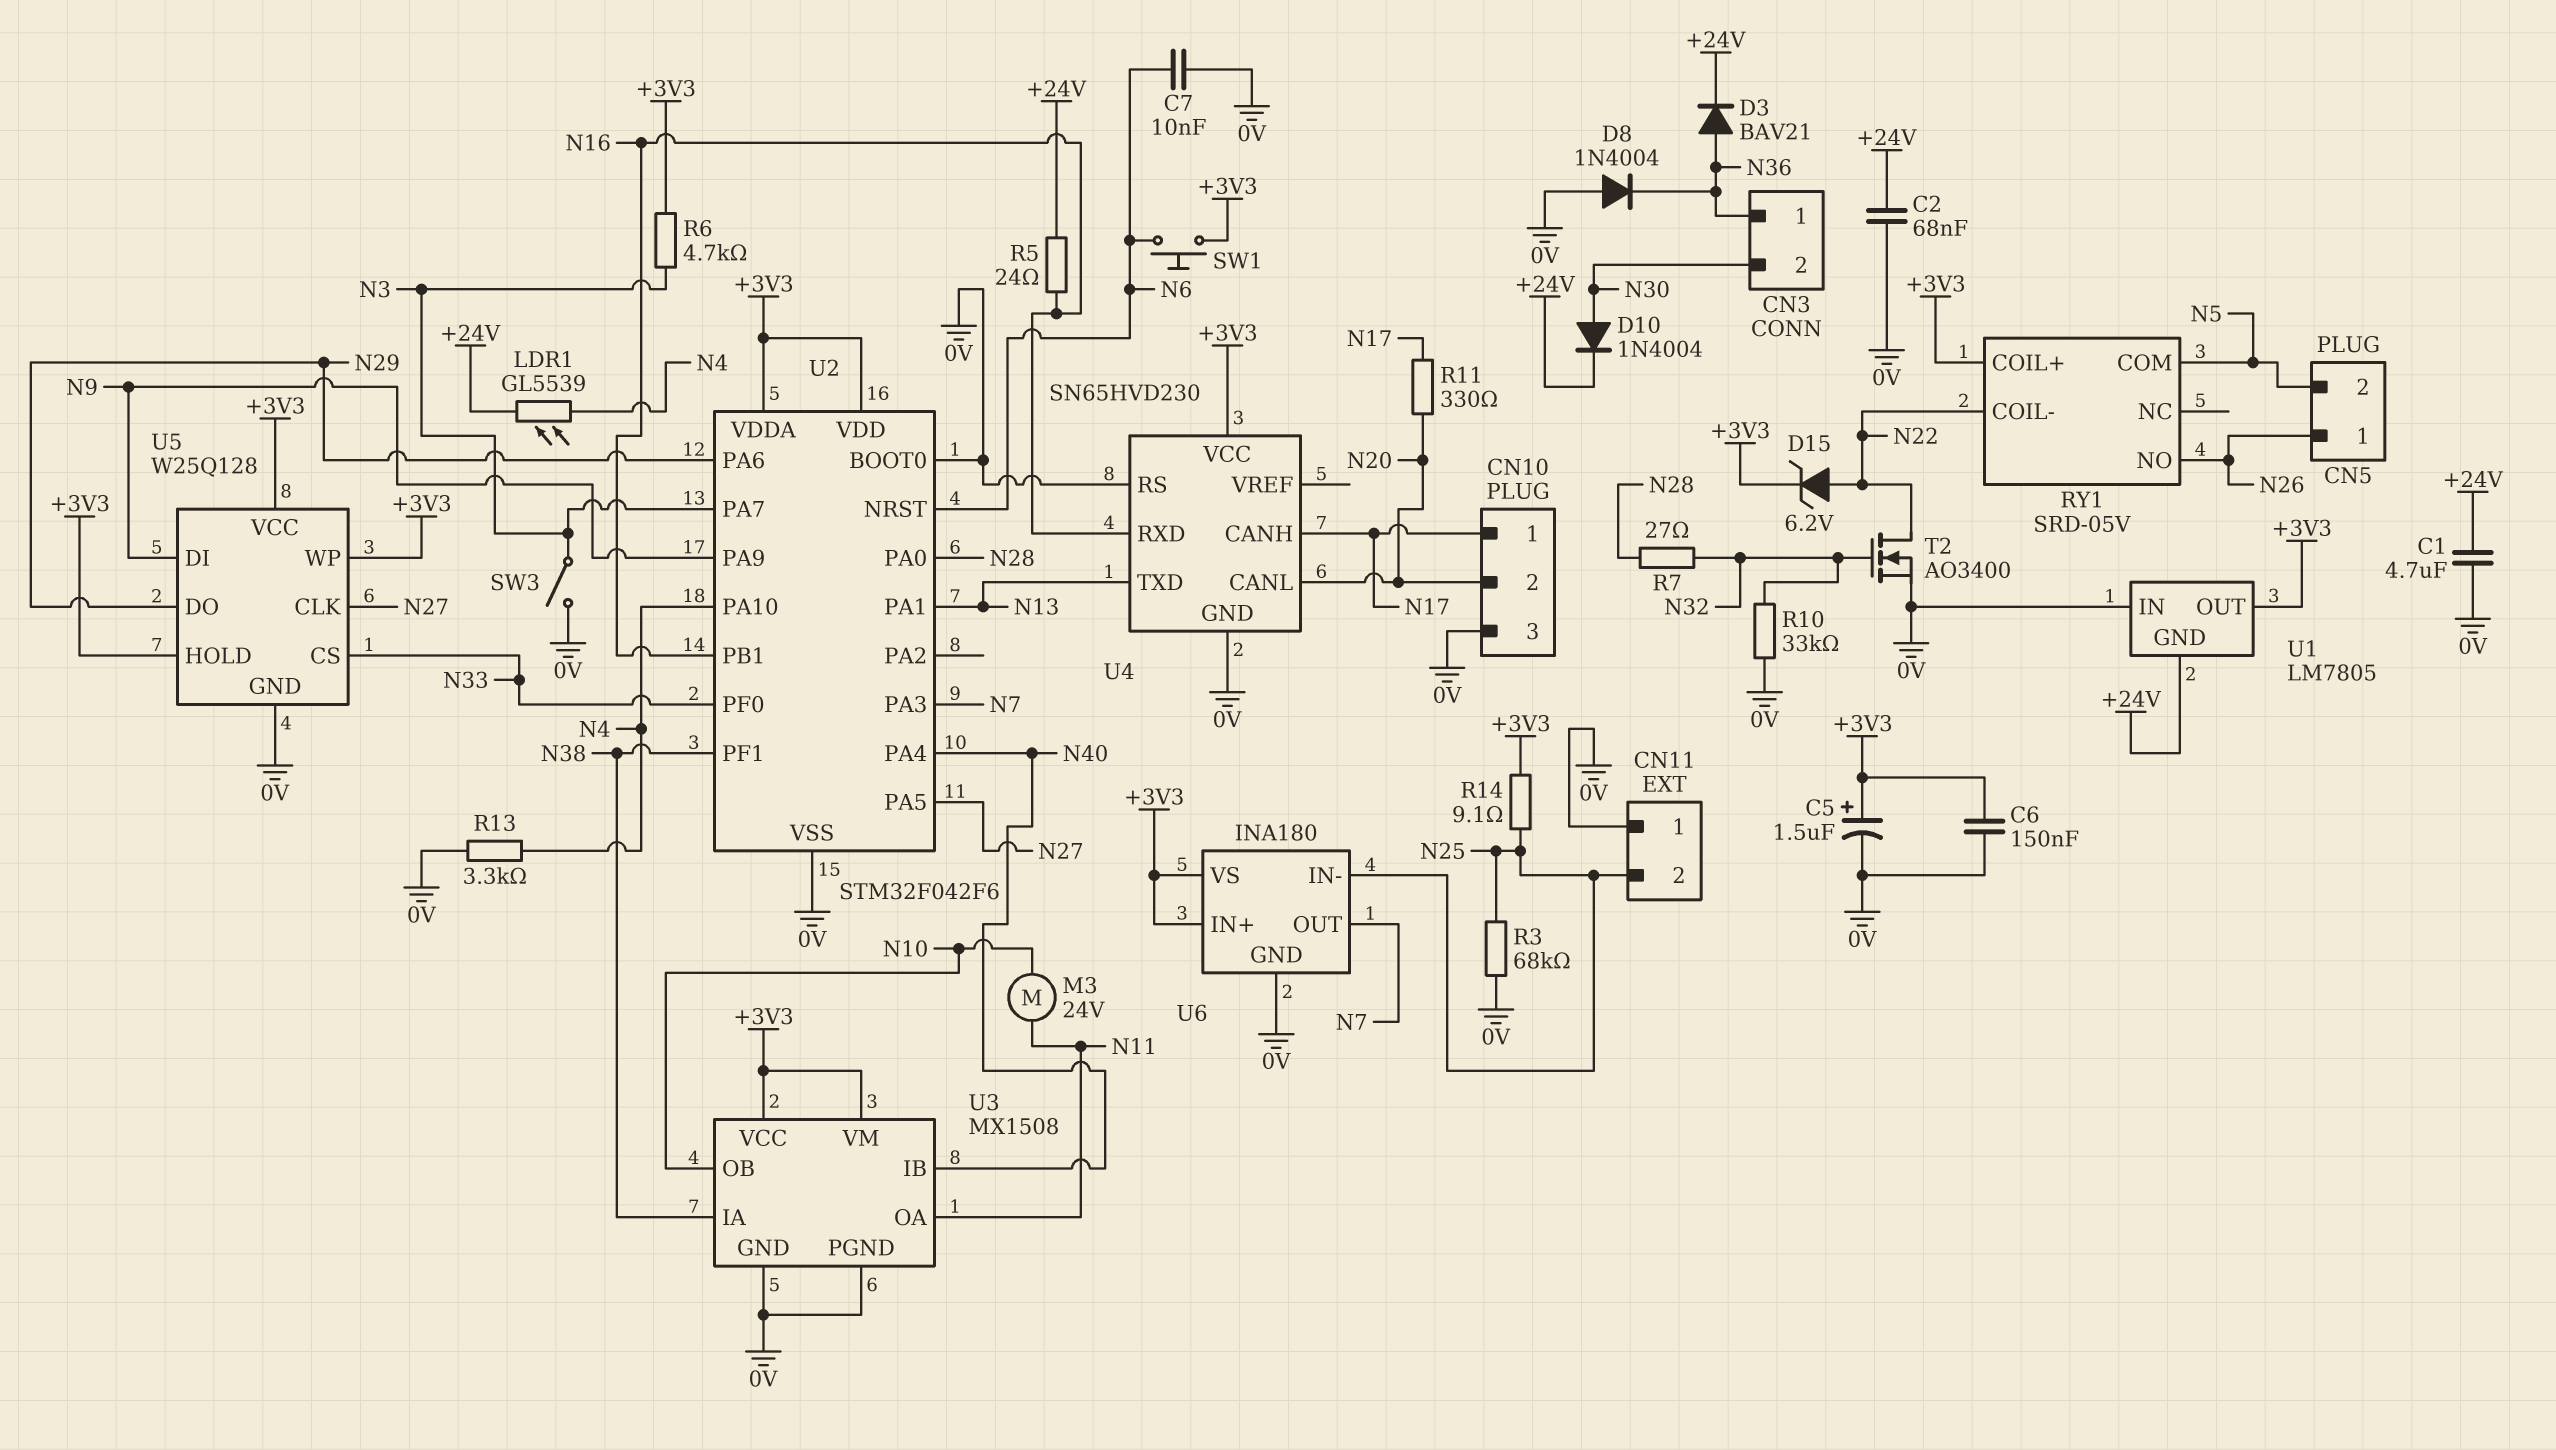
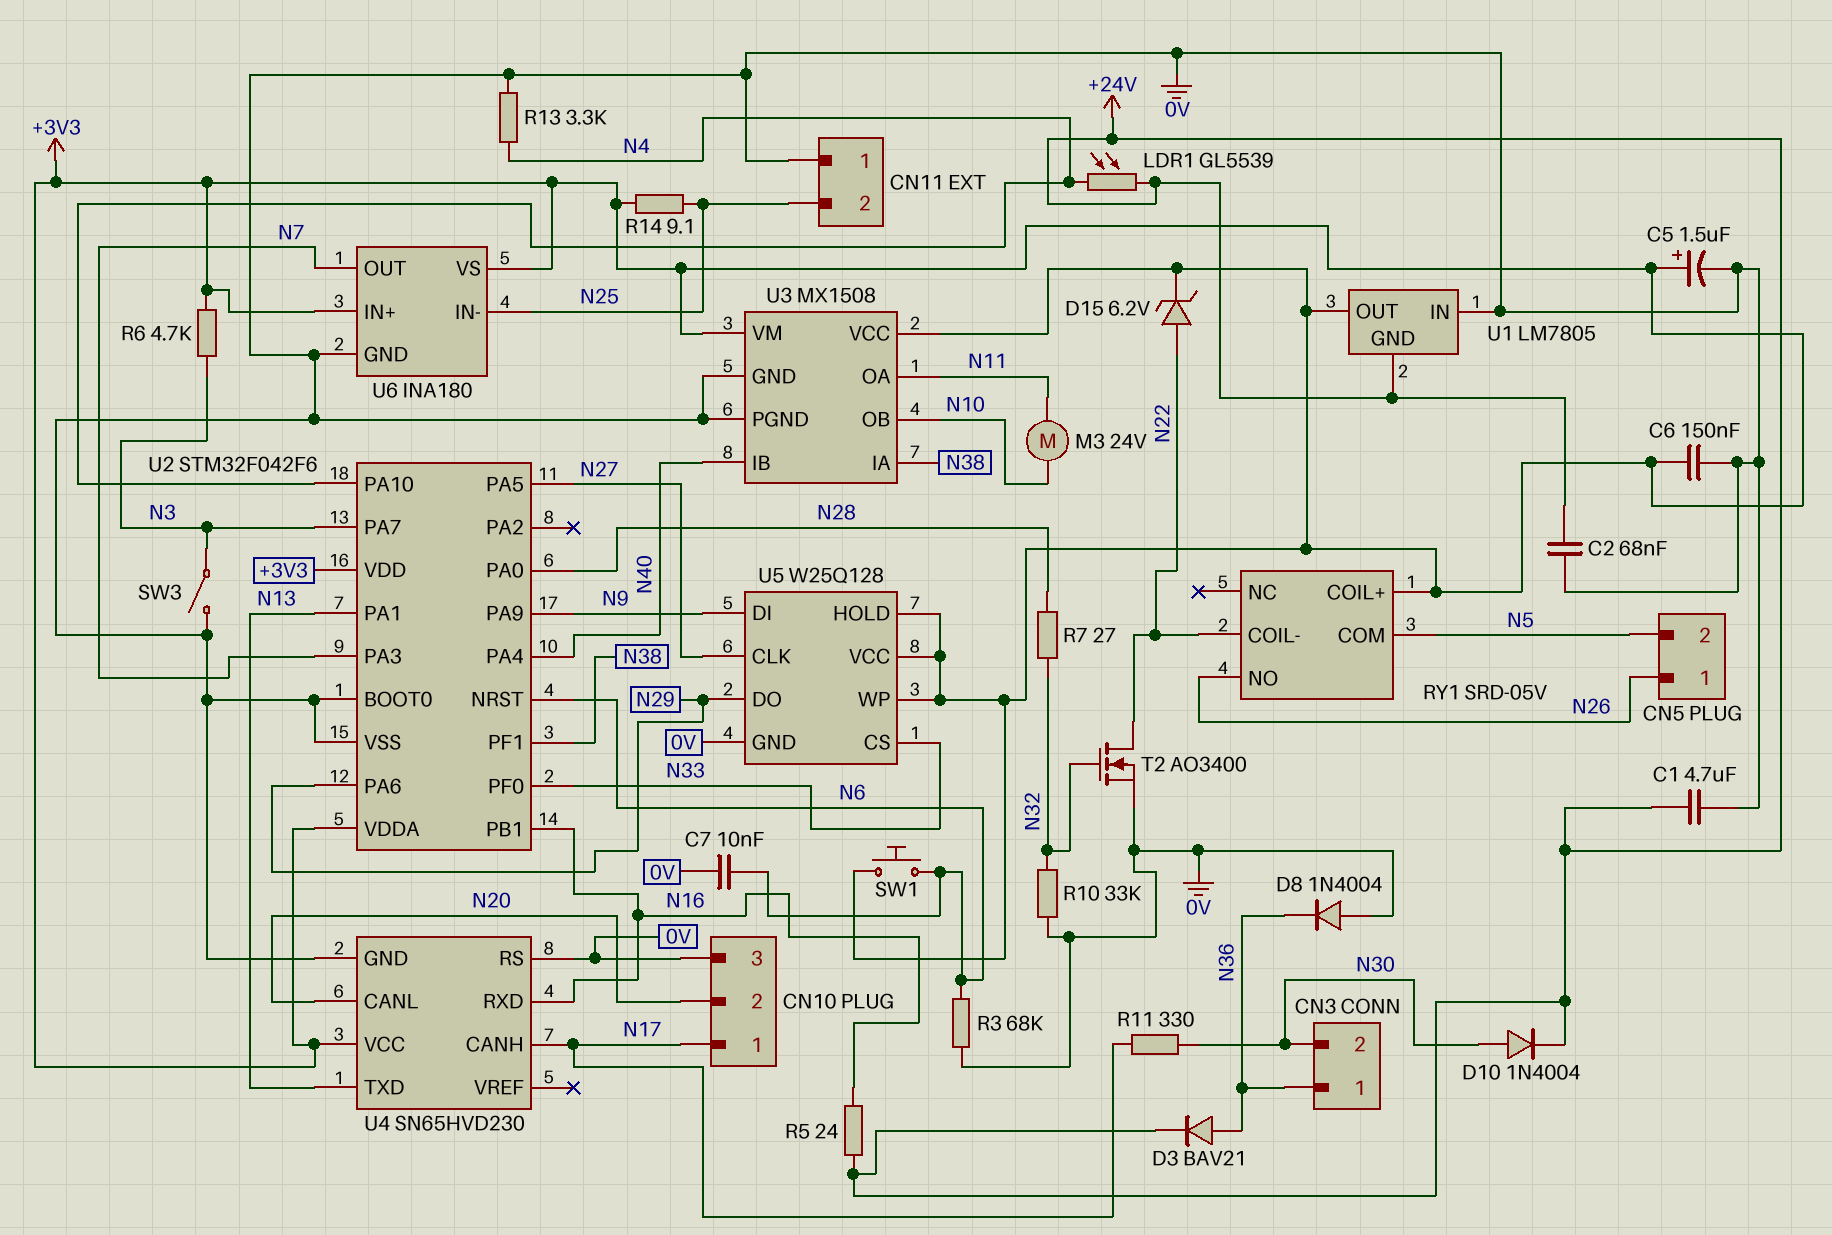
R3: 68k (0V, N25) -> 68k (0V, N6)
R11: 330 (N17, N20) -> 330 (N17, N30)

